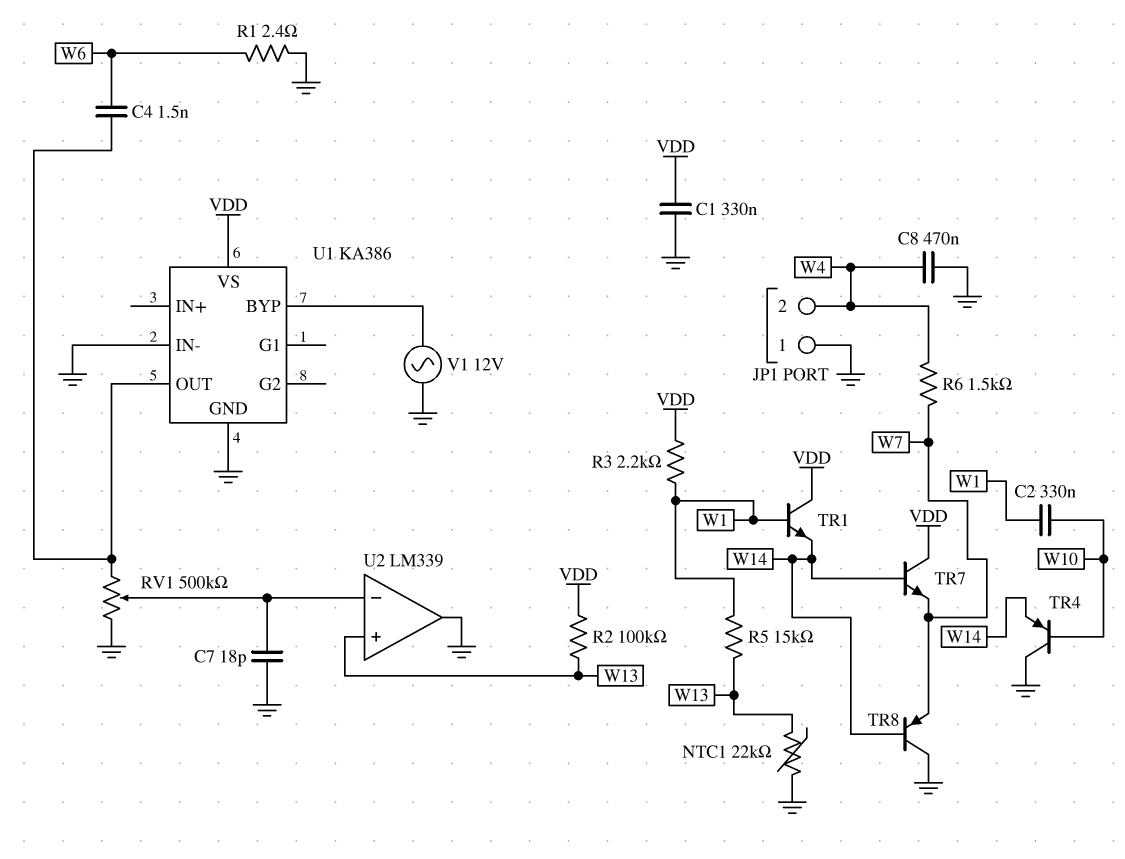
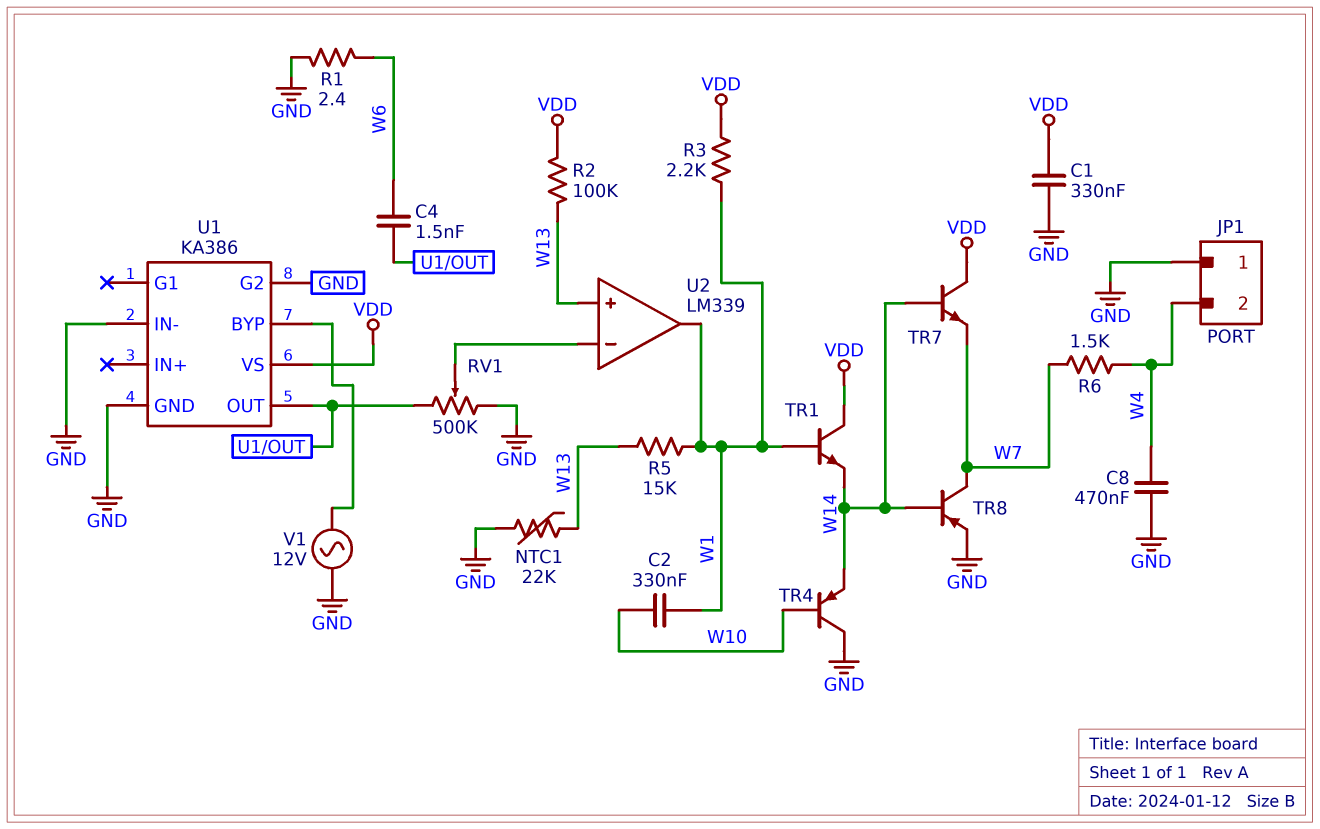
C7: 18pF (GND, U2/in-) -> none
TR8: PNP (B W14, C GND, E W7) -> PNP (B W14, C W7, E GND)
U1 pin G2: none -> GND
U2 pin out: GND -> W1

